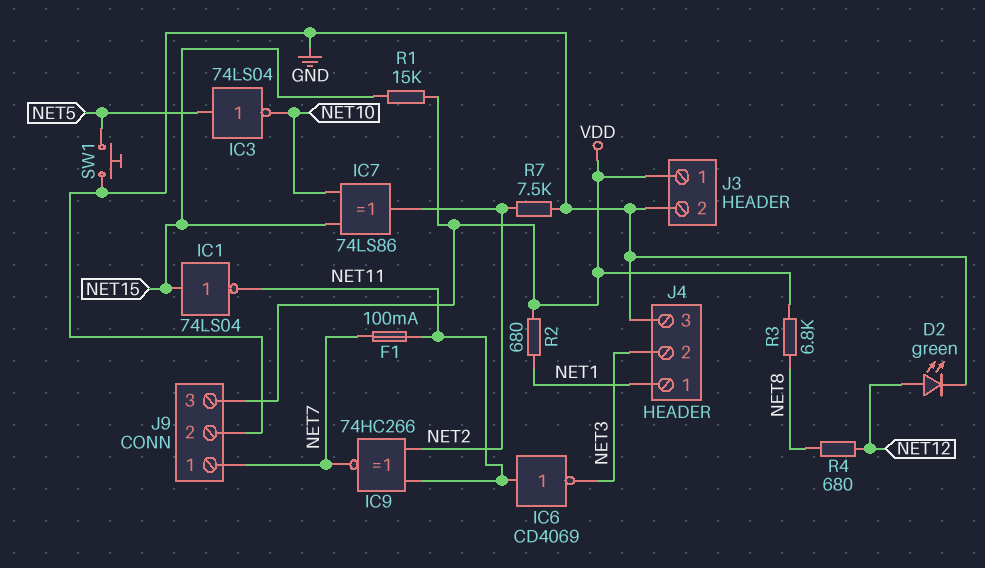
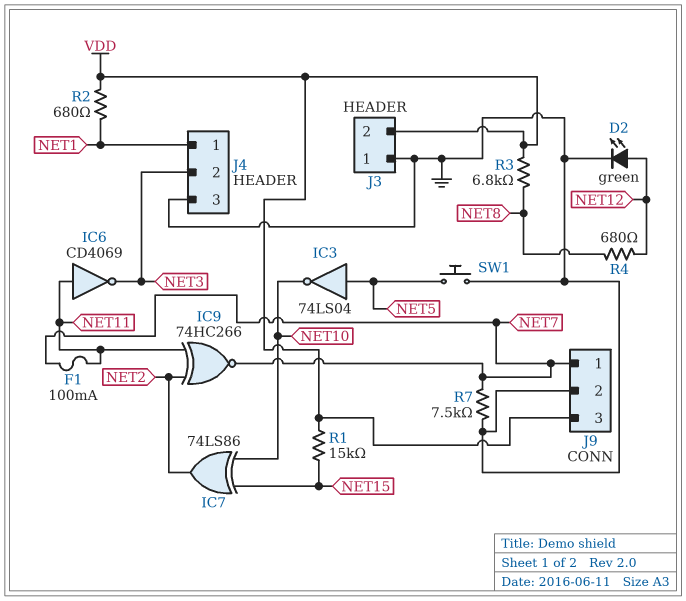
IC1: NOT 74LS04 (in NET15, out NET11) -> none
J3 pin 1: VDD -> GND
J3 pin 2: GND -> VDD
R7: 7.5k (GND, NET2) -> 7.5k (GND, NET7)

